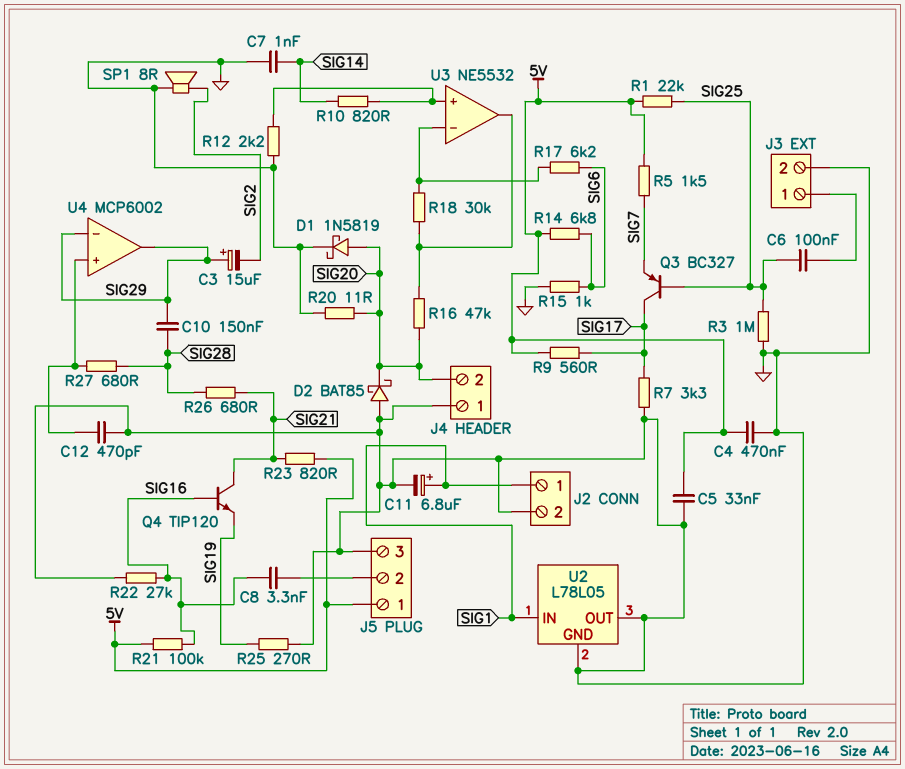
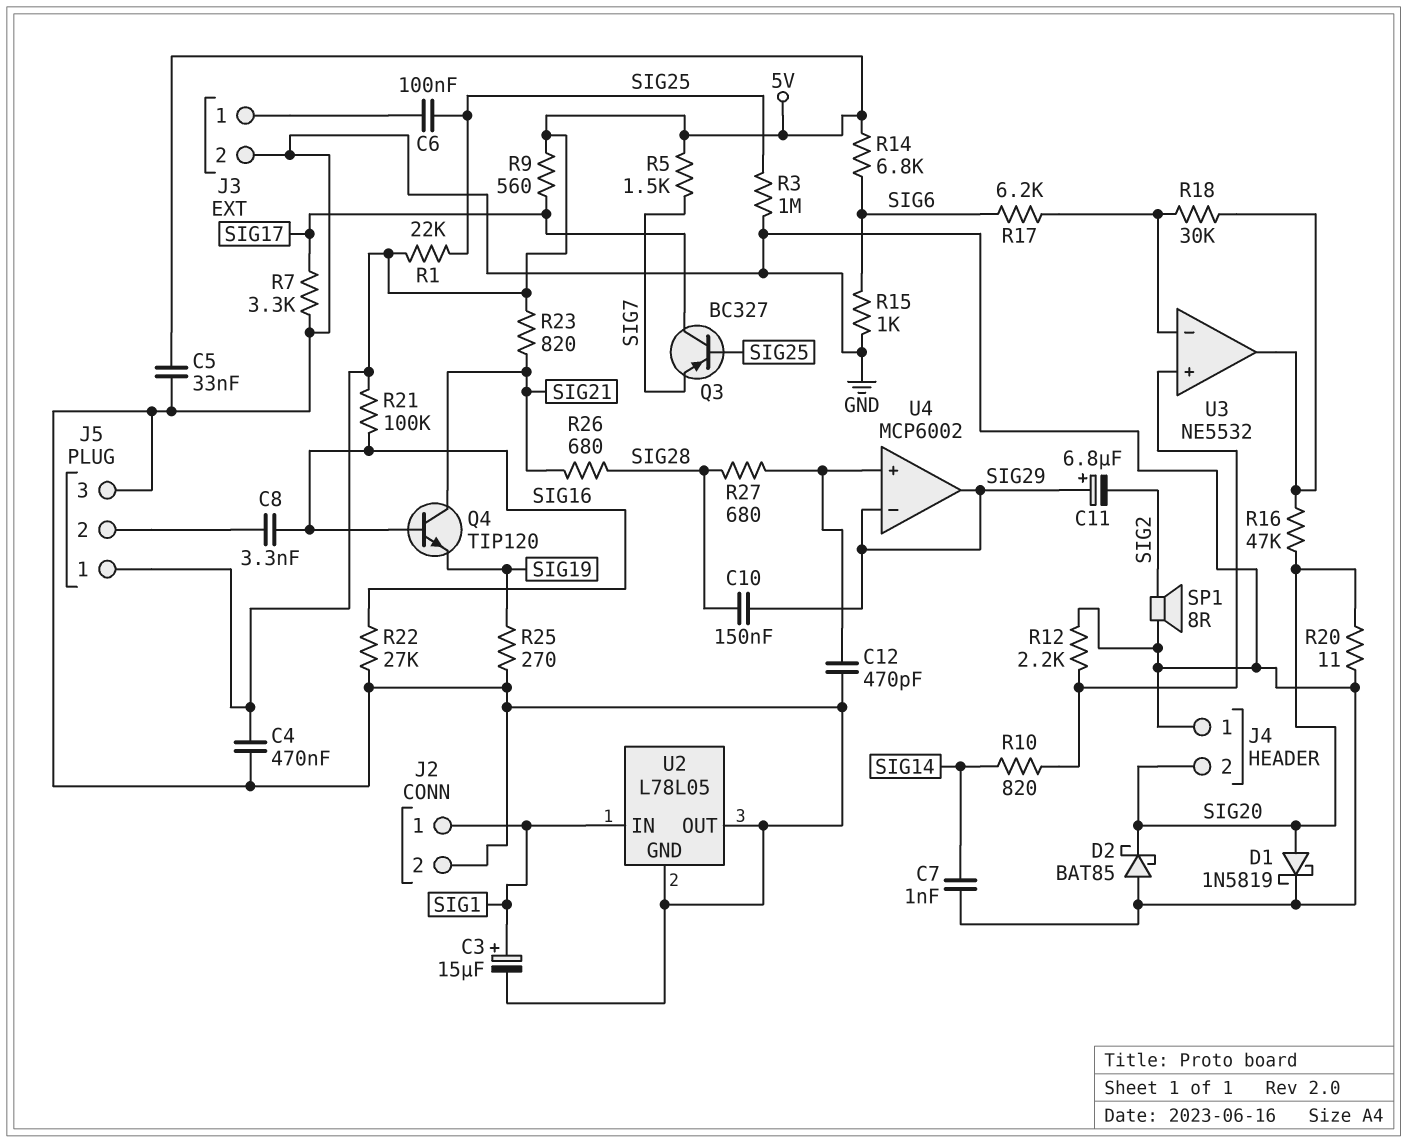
C3: 15uF (plus SIG29, minus SIG2) -> 15uF (plus SIG1, minus GND)
C11: 6.8uF (plus SIG1, minus GND) -> 6.8uF (plus SIG29, minus SIG2)

